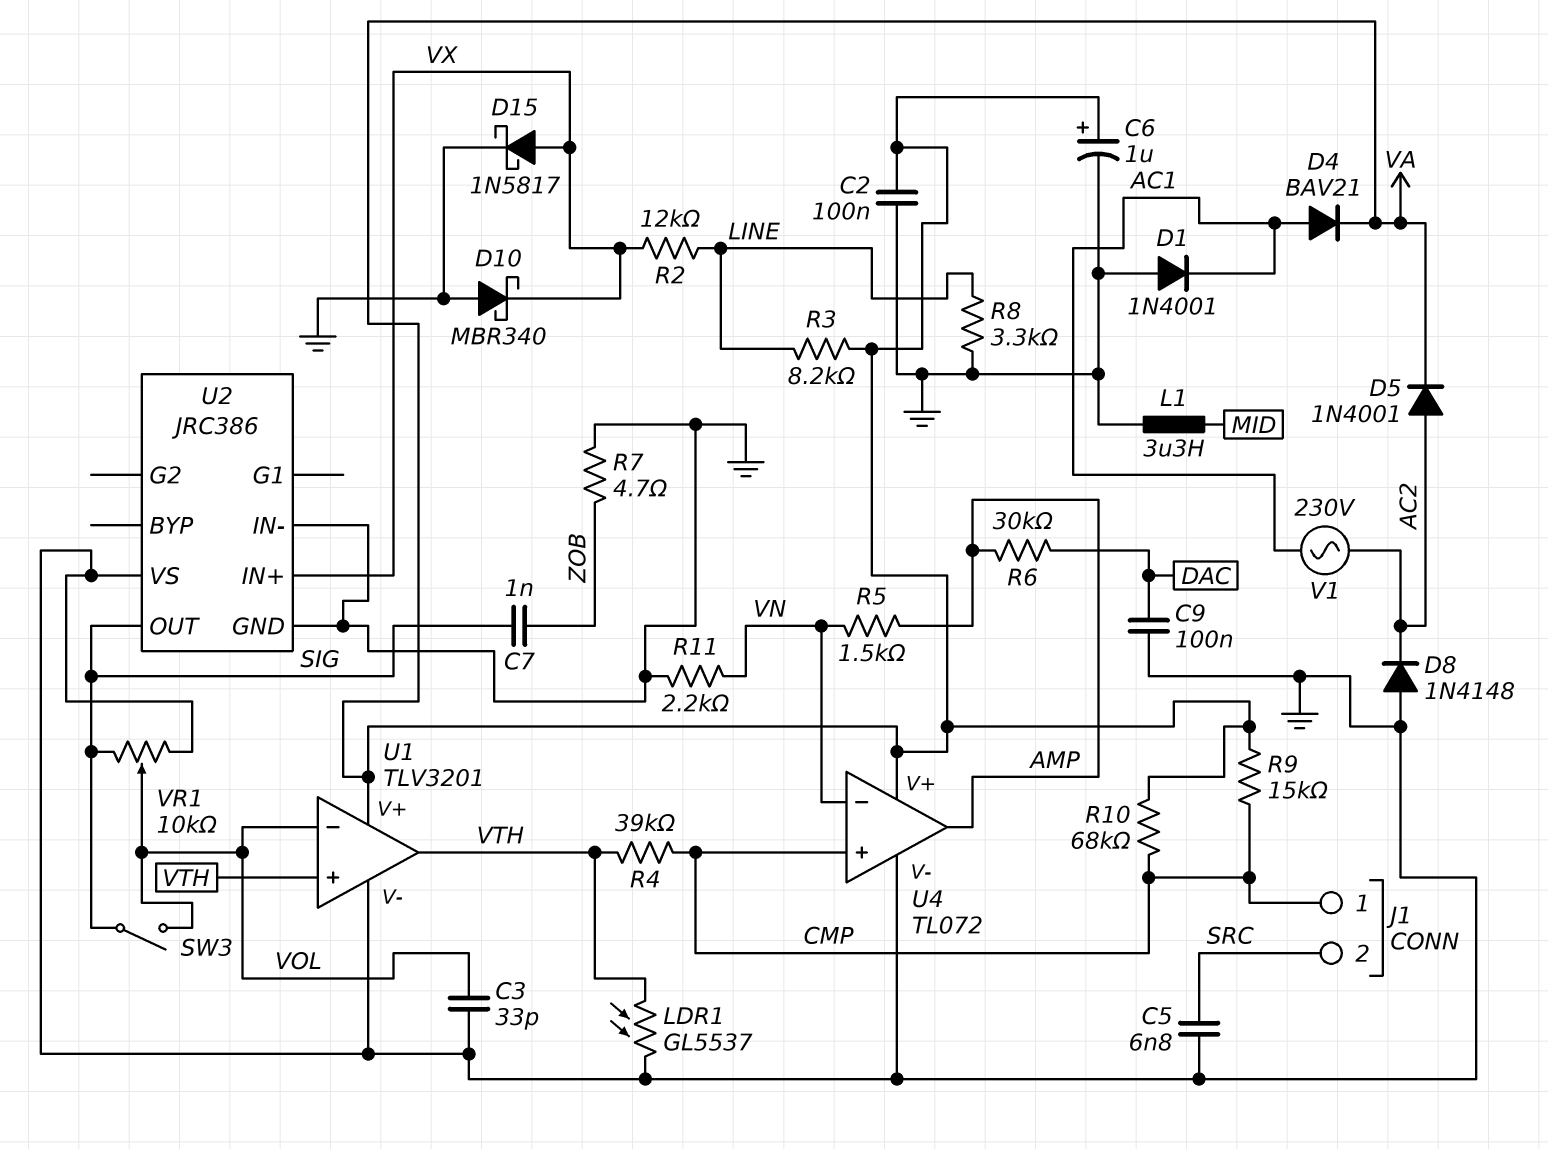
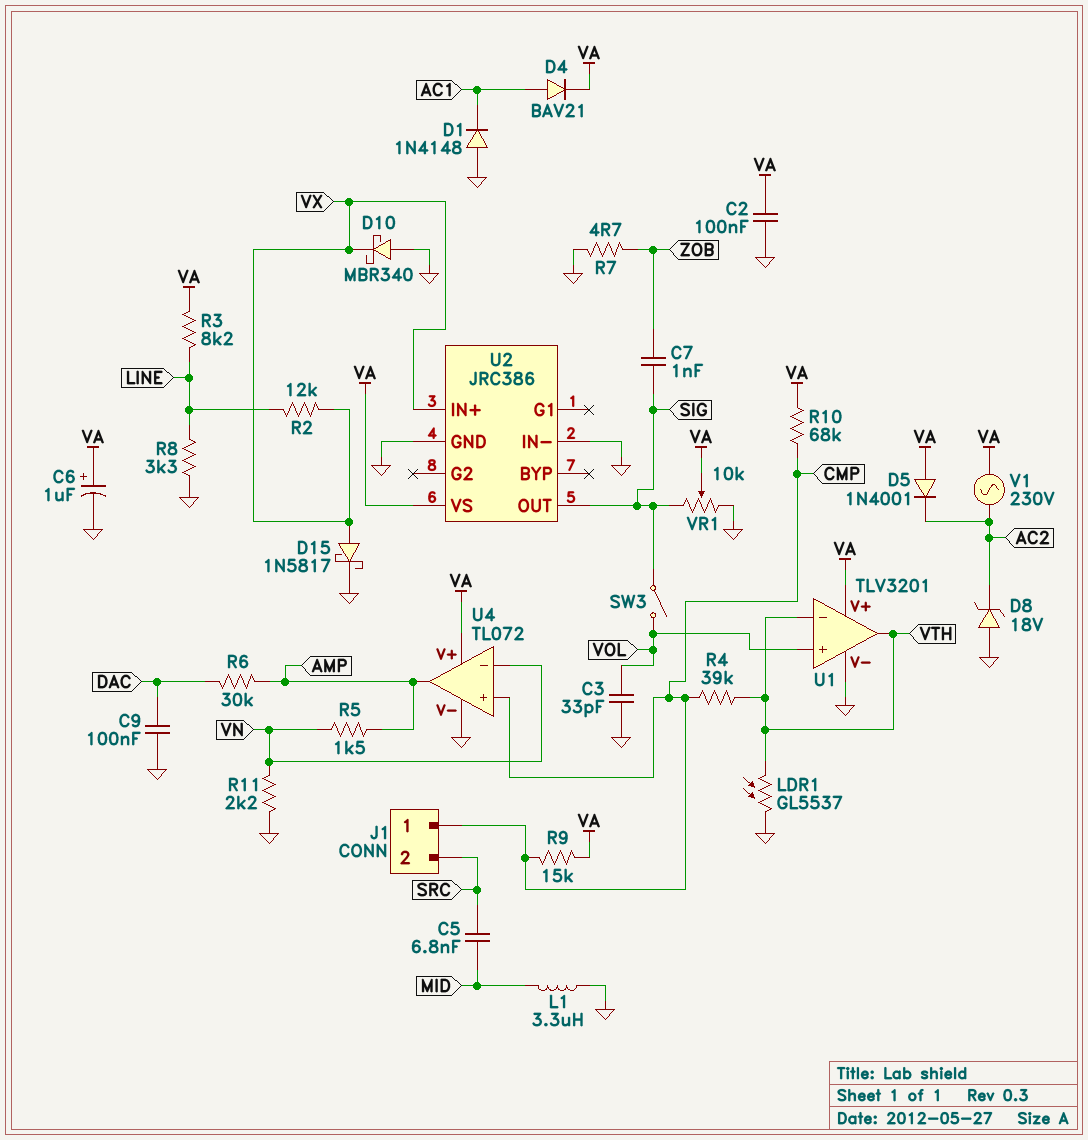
C5: 6.8nF (GND, SRC) -> 6.8nF (MID, SRC)
D1: diode 1N4001 (A GND, K AC1) -> diode 1N4148 (A GND, K AC1)
D5: diode 1N4001 (A AC2, K VA) -> diode 1N4001 (A VA, K AC2)
D8: diode 1N4148 (A GND, K AC2) -> zener 18V (A GND, K AC2)
U1 pin in+: VTH -> VOL
U1 pin in-: VOL -> VTH
U2 pin VS: GND -> VA
V1: AC 230V (AC1, AC2) -> AC 230V (AC2, VA)
VR1: 10k (GND, SIG, wiper VOL) -> 10k (GND, SIG, wiper VA)

